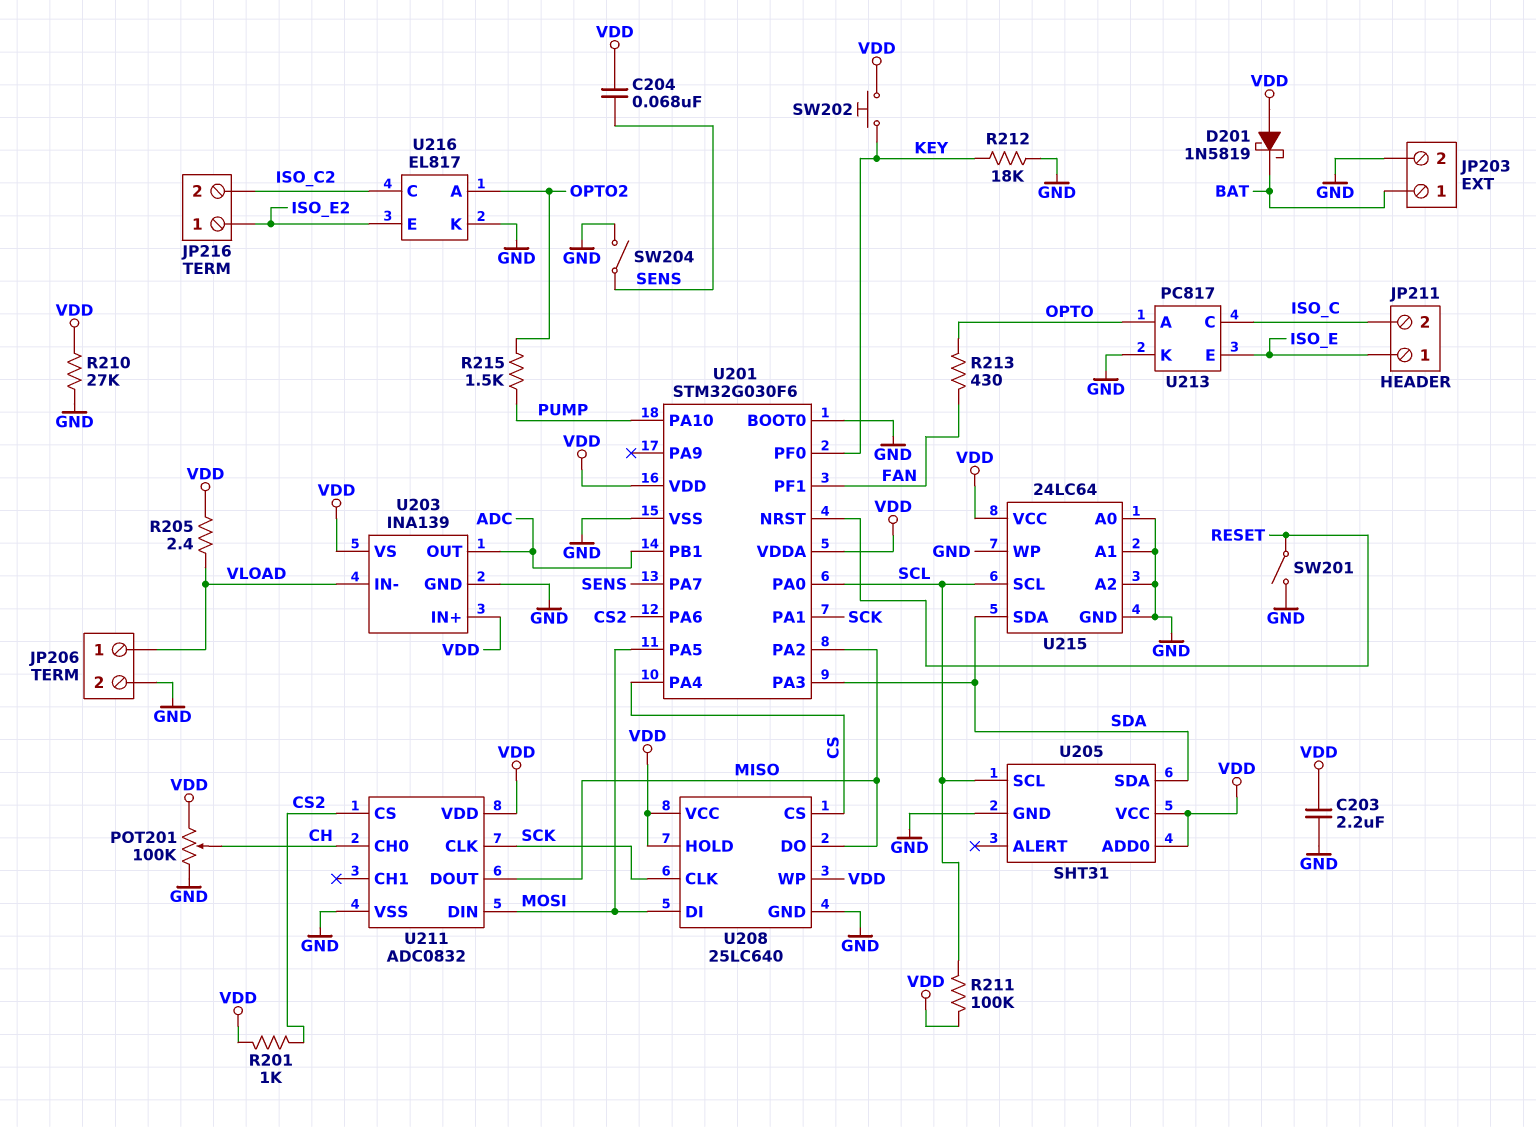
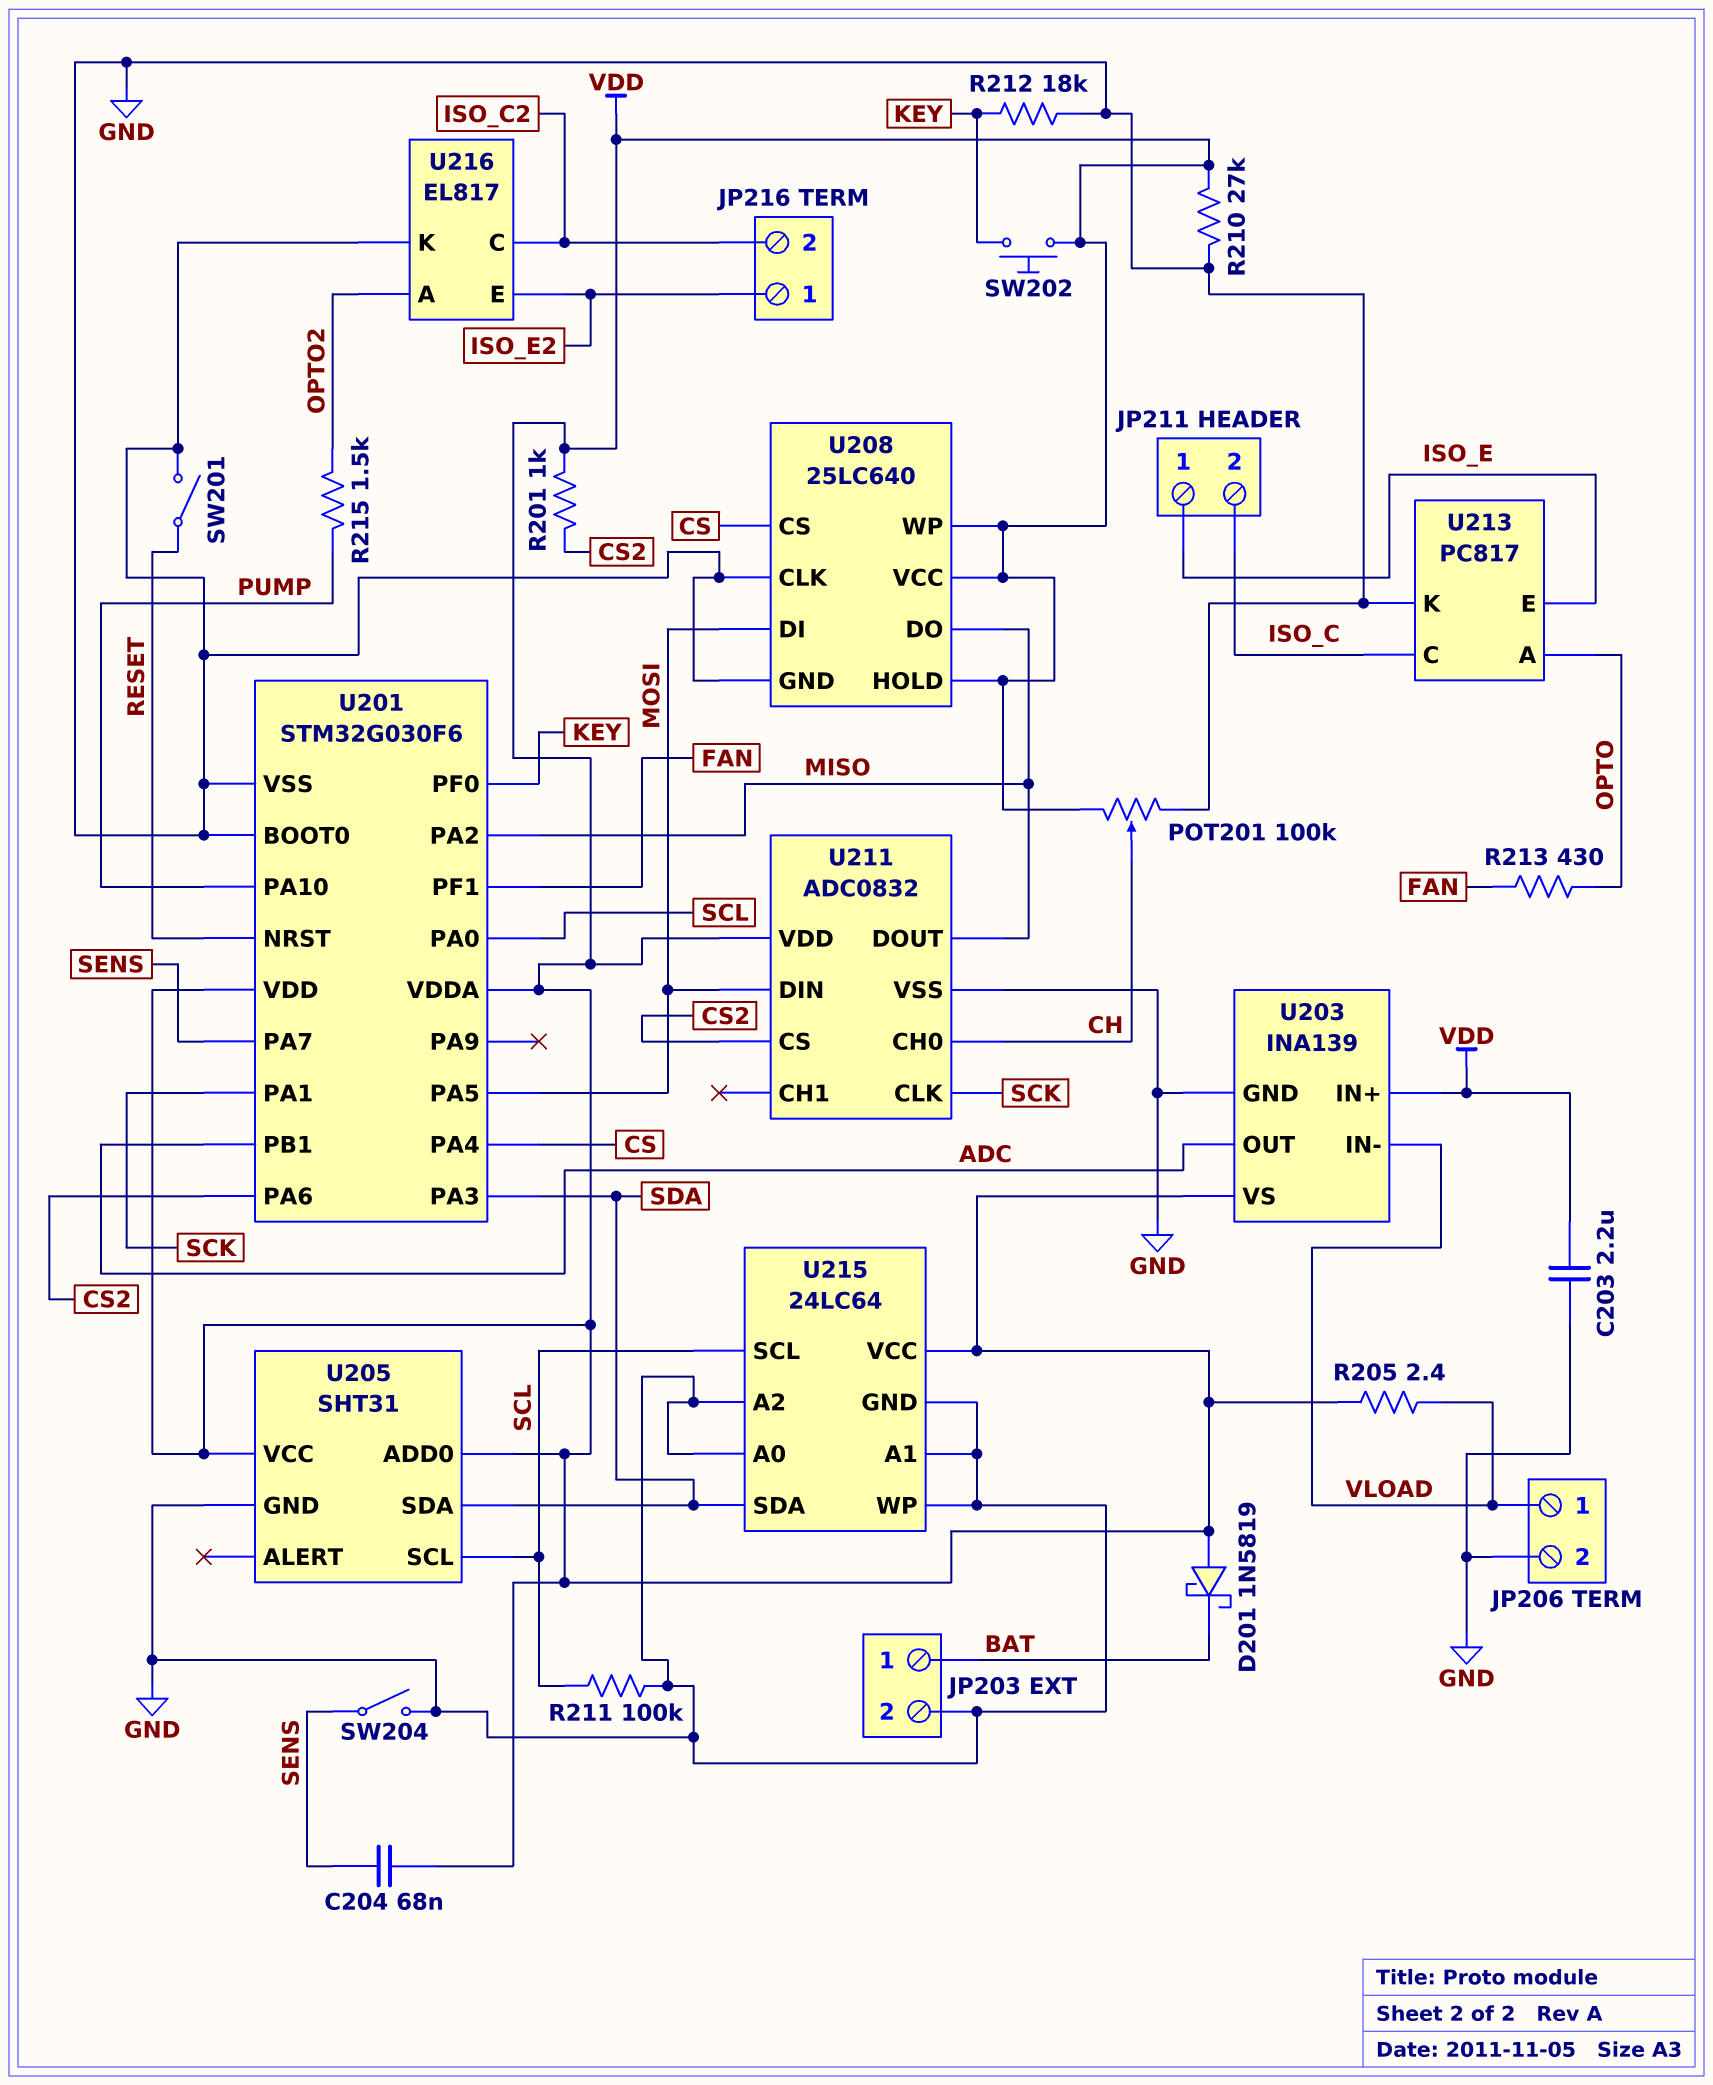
R211: 100k (SCL, VDD) -> 100k (GND, SCL)
U208 pin CLK: SCK -> GND

